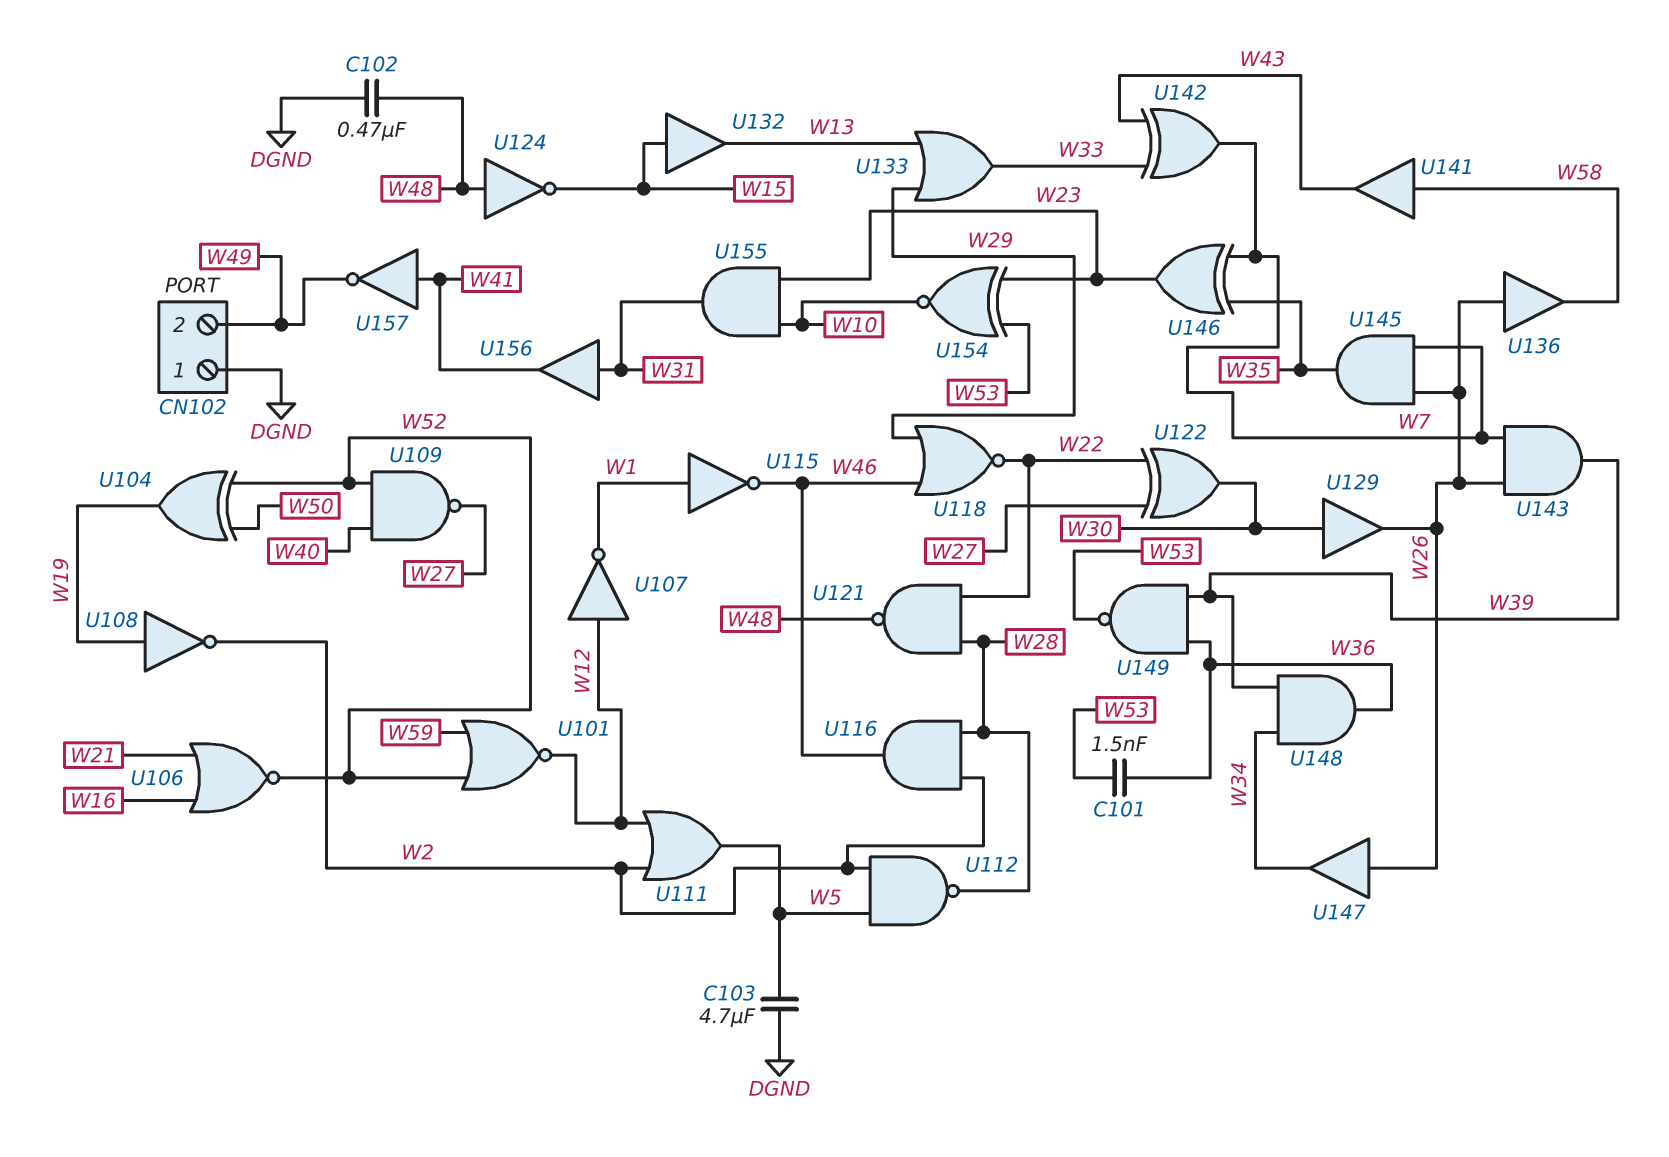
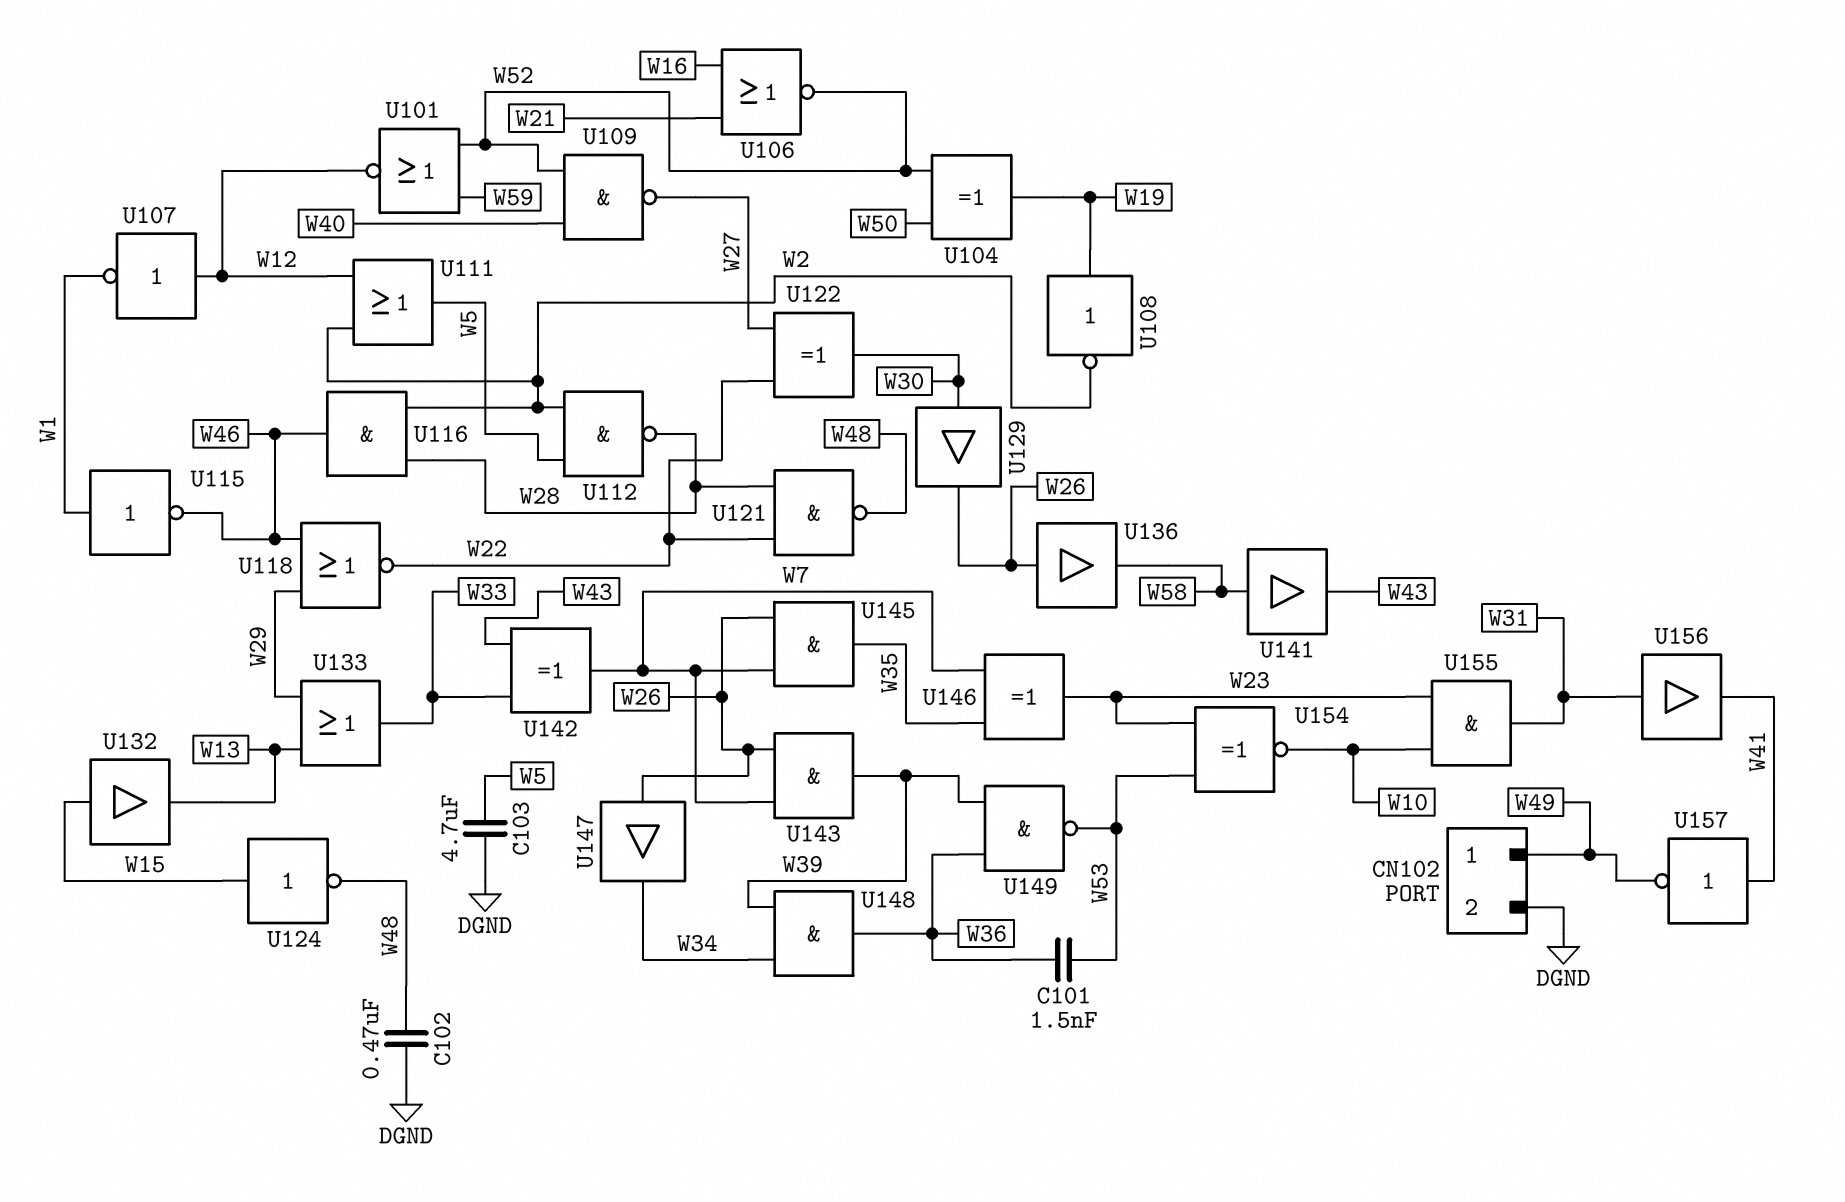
CN102 pin 1: DGND -> W49
CN102 pin 2: W49 -> DGND
U124: NOT (in W48, out W15) -> NOT (in W15, out W48)

